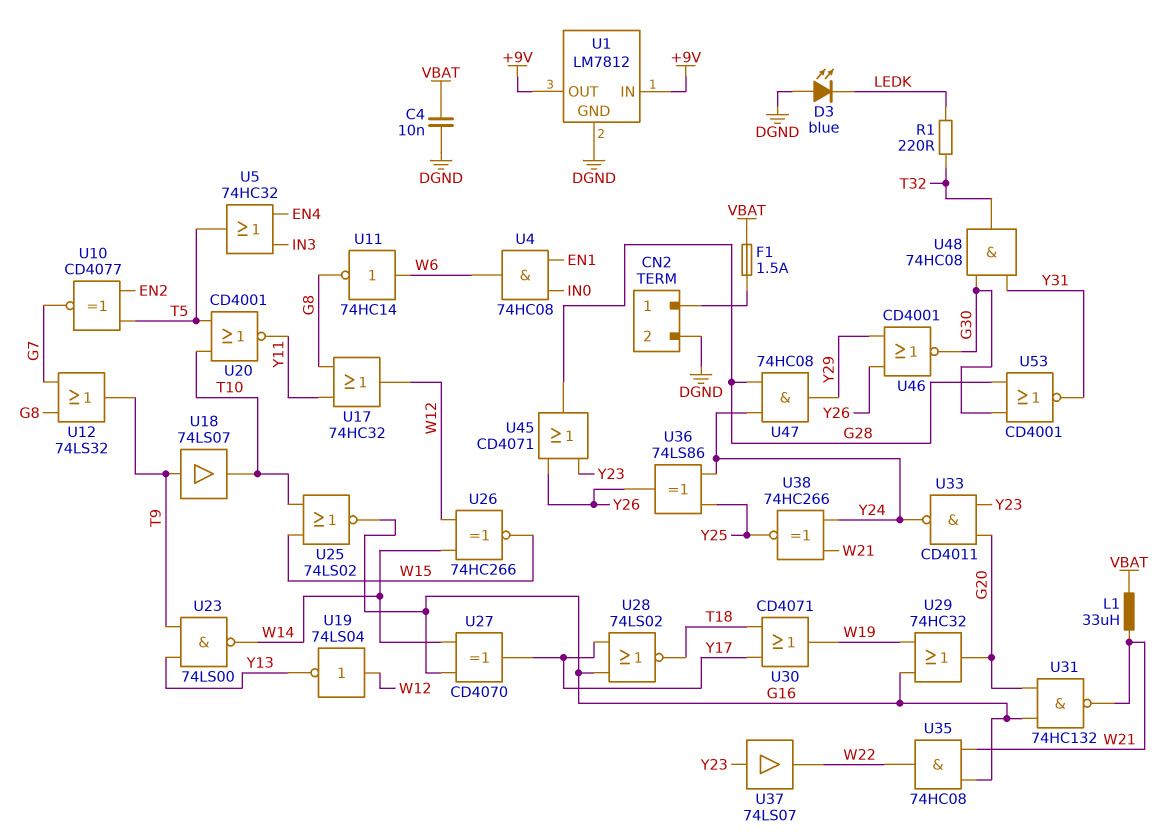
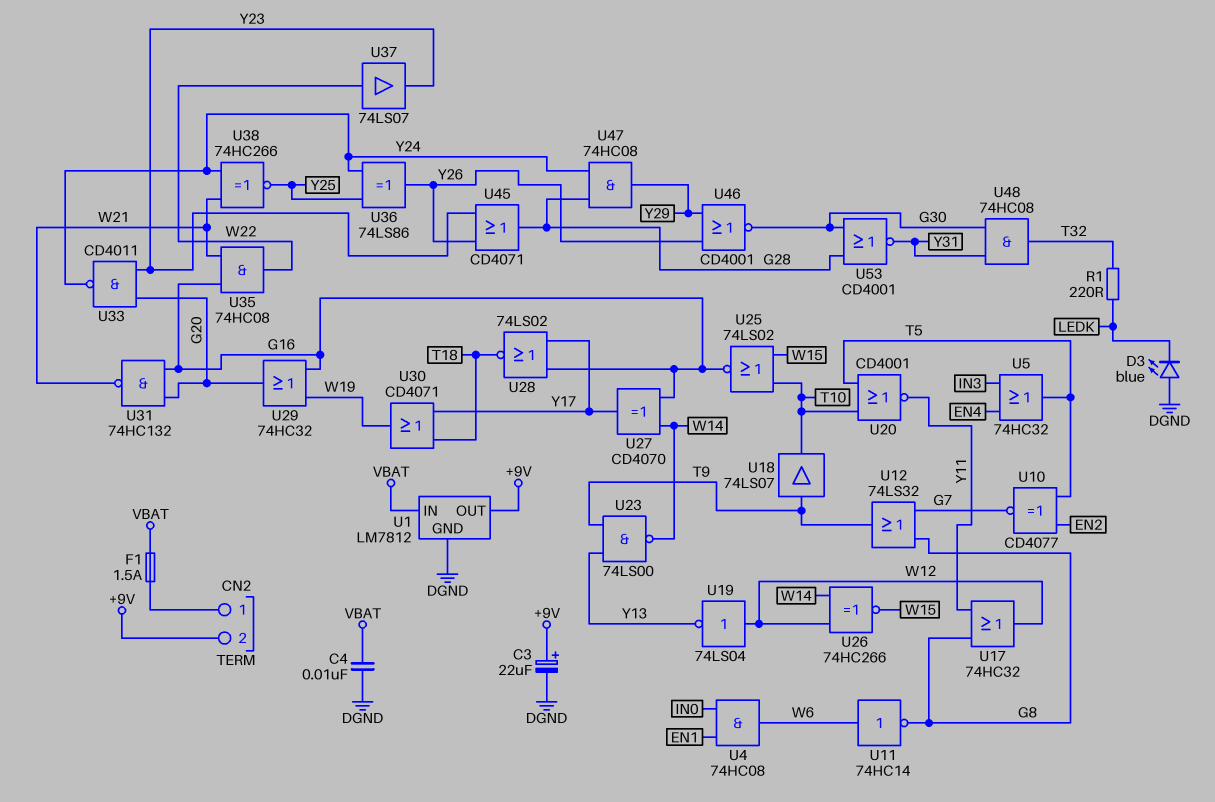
C3: none -> 22uF (plus +9V, minus DGND)
CN2 pin 2: DGND -> +9V
L1: 33uH (VBAT, W21) -> none
U1 pin IN: +9V -> VBAT
U37: buffer 74LS07 (in Y23, out W22) -> buffer 74LS07 (in W22, out Y23)

